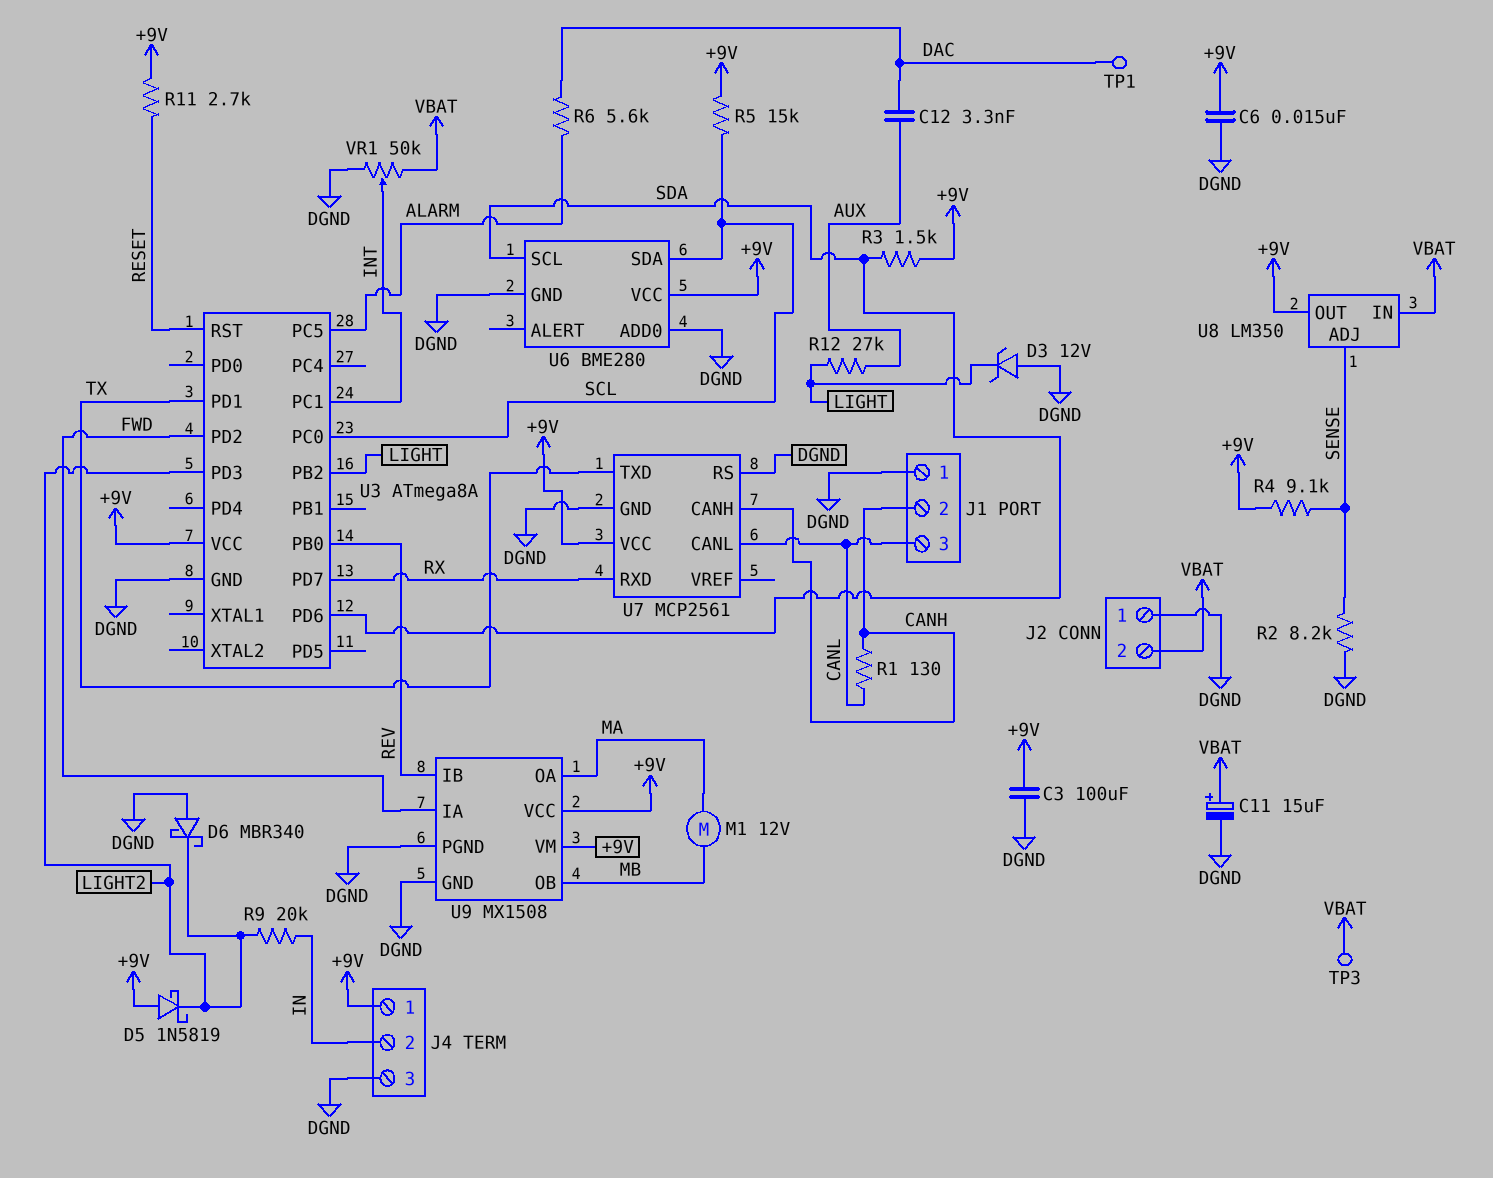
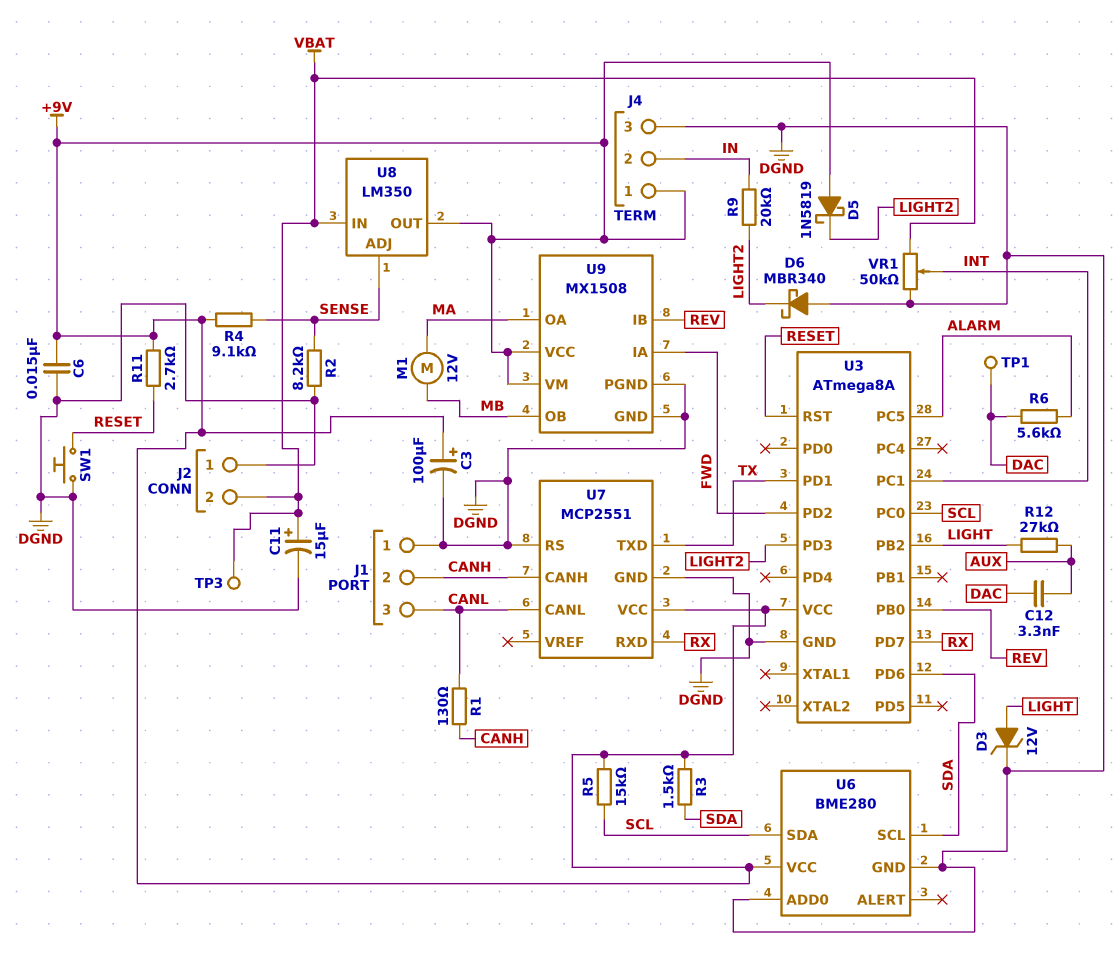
C3: 100uF (+9V, DGND) -> 100uF (plus +9V, minus DGND)
D3: zener 12V (A DGND, K LIGHT) -> zener 12V (A LIGHT, K DGND)
SW1: none -> button (DGND, RESET)
U7: MCP2561 -> MCP2551

